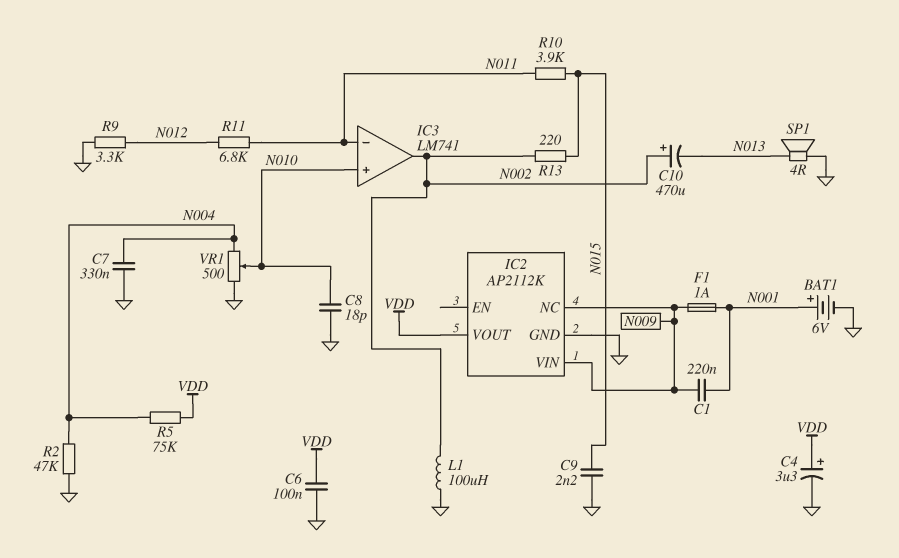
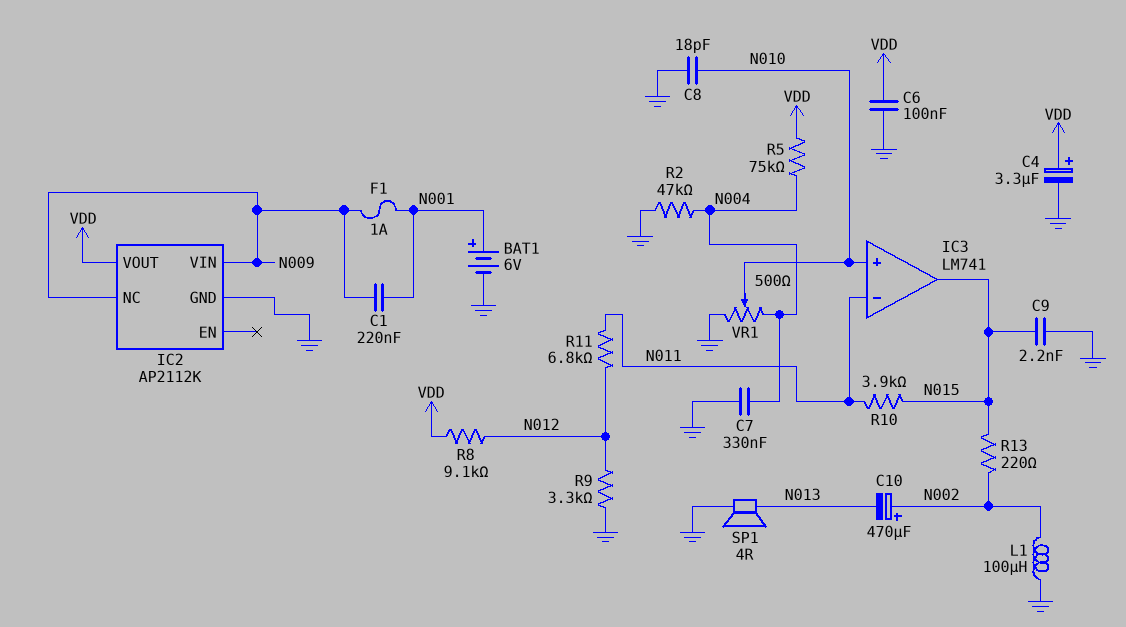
IC3 pin out: N002 -> N015
R8: none -> 9.1k (N012, VDD)

